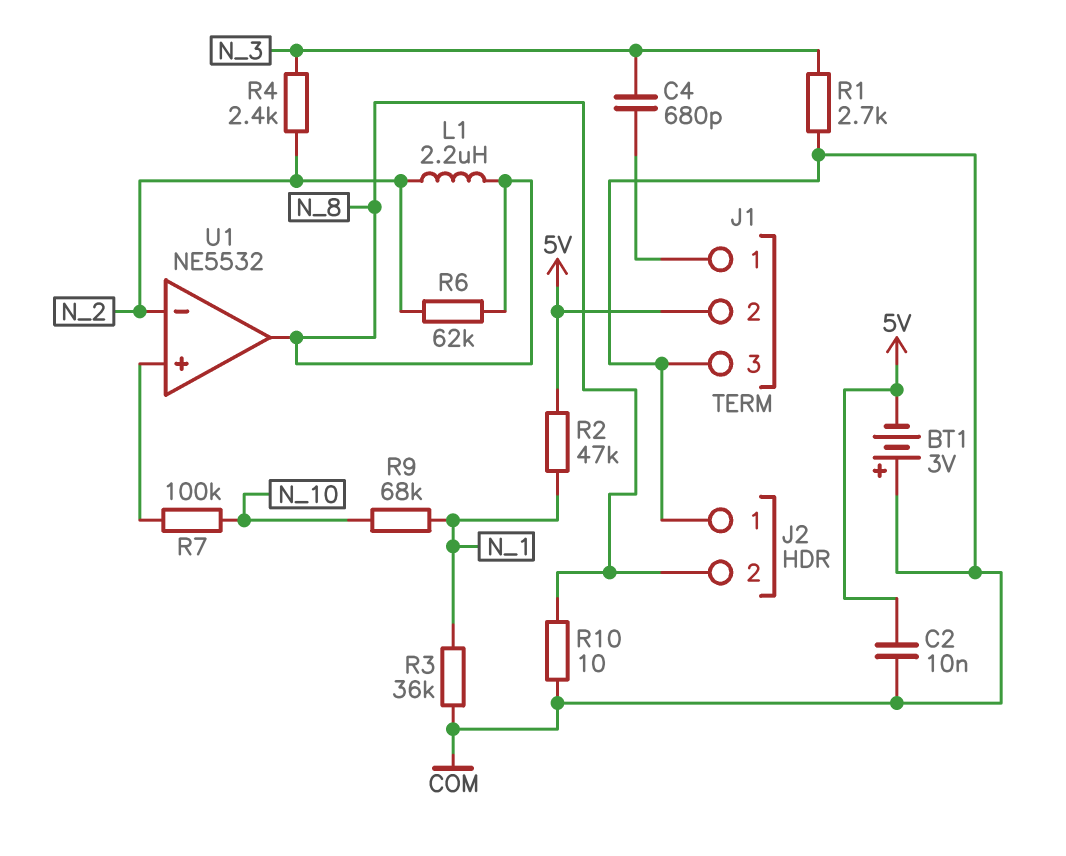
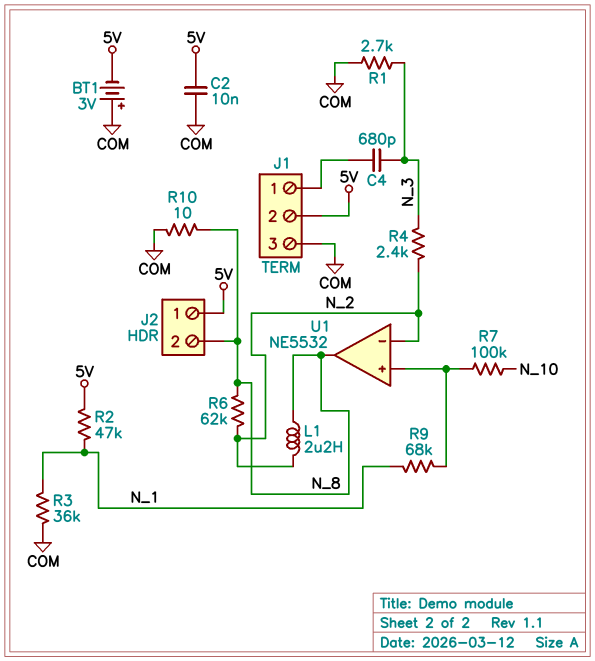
J2 pin 1: COM -> 5V
R9: 68k (N_1, N_10) -> 68k (N_1, U1/in+)

